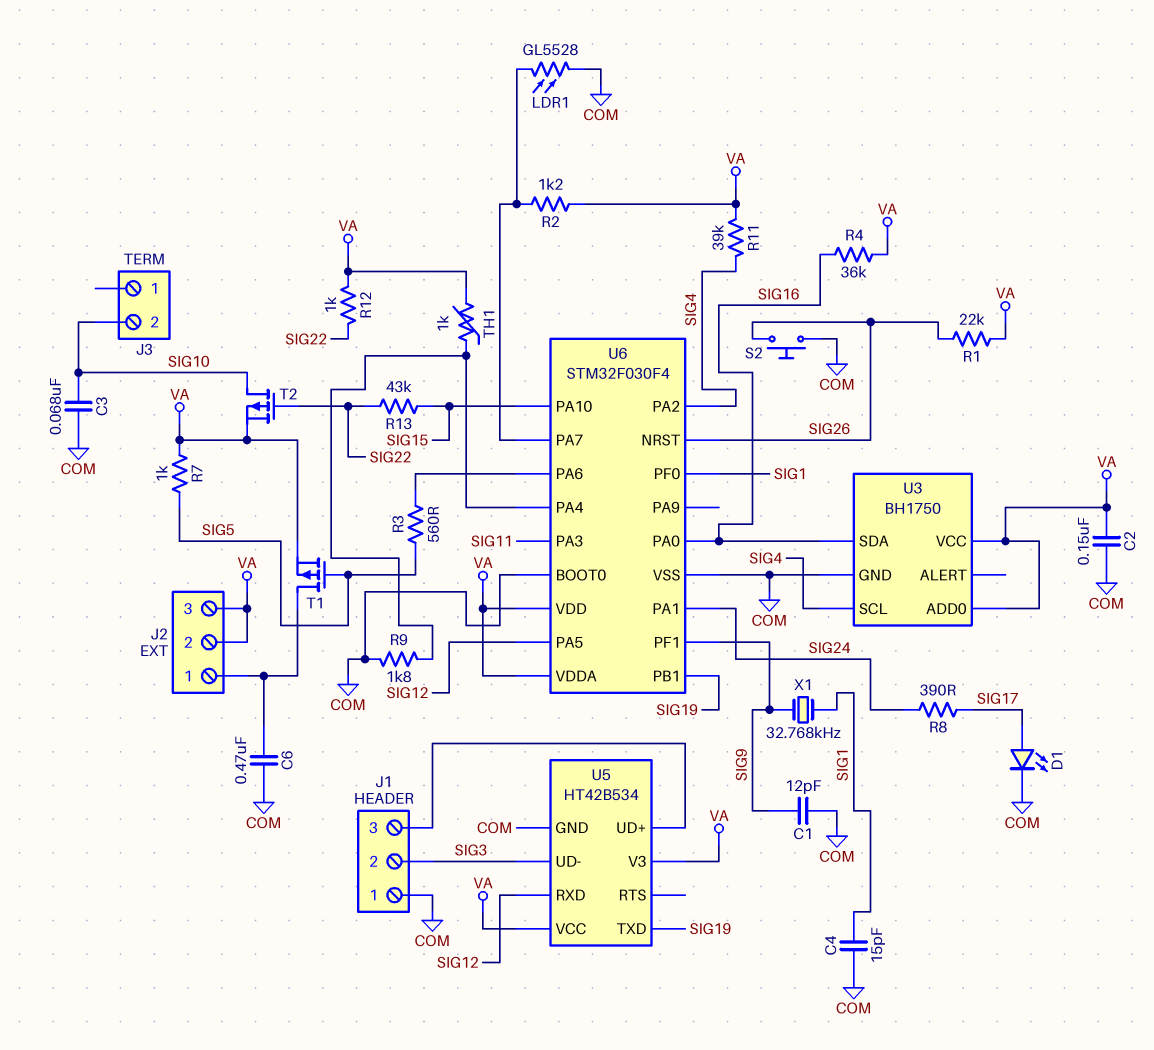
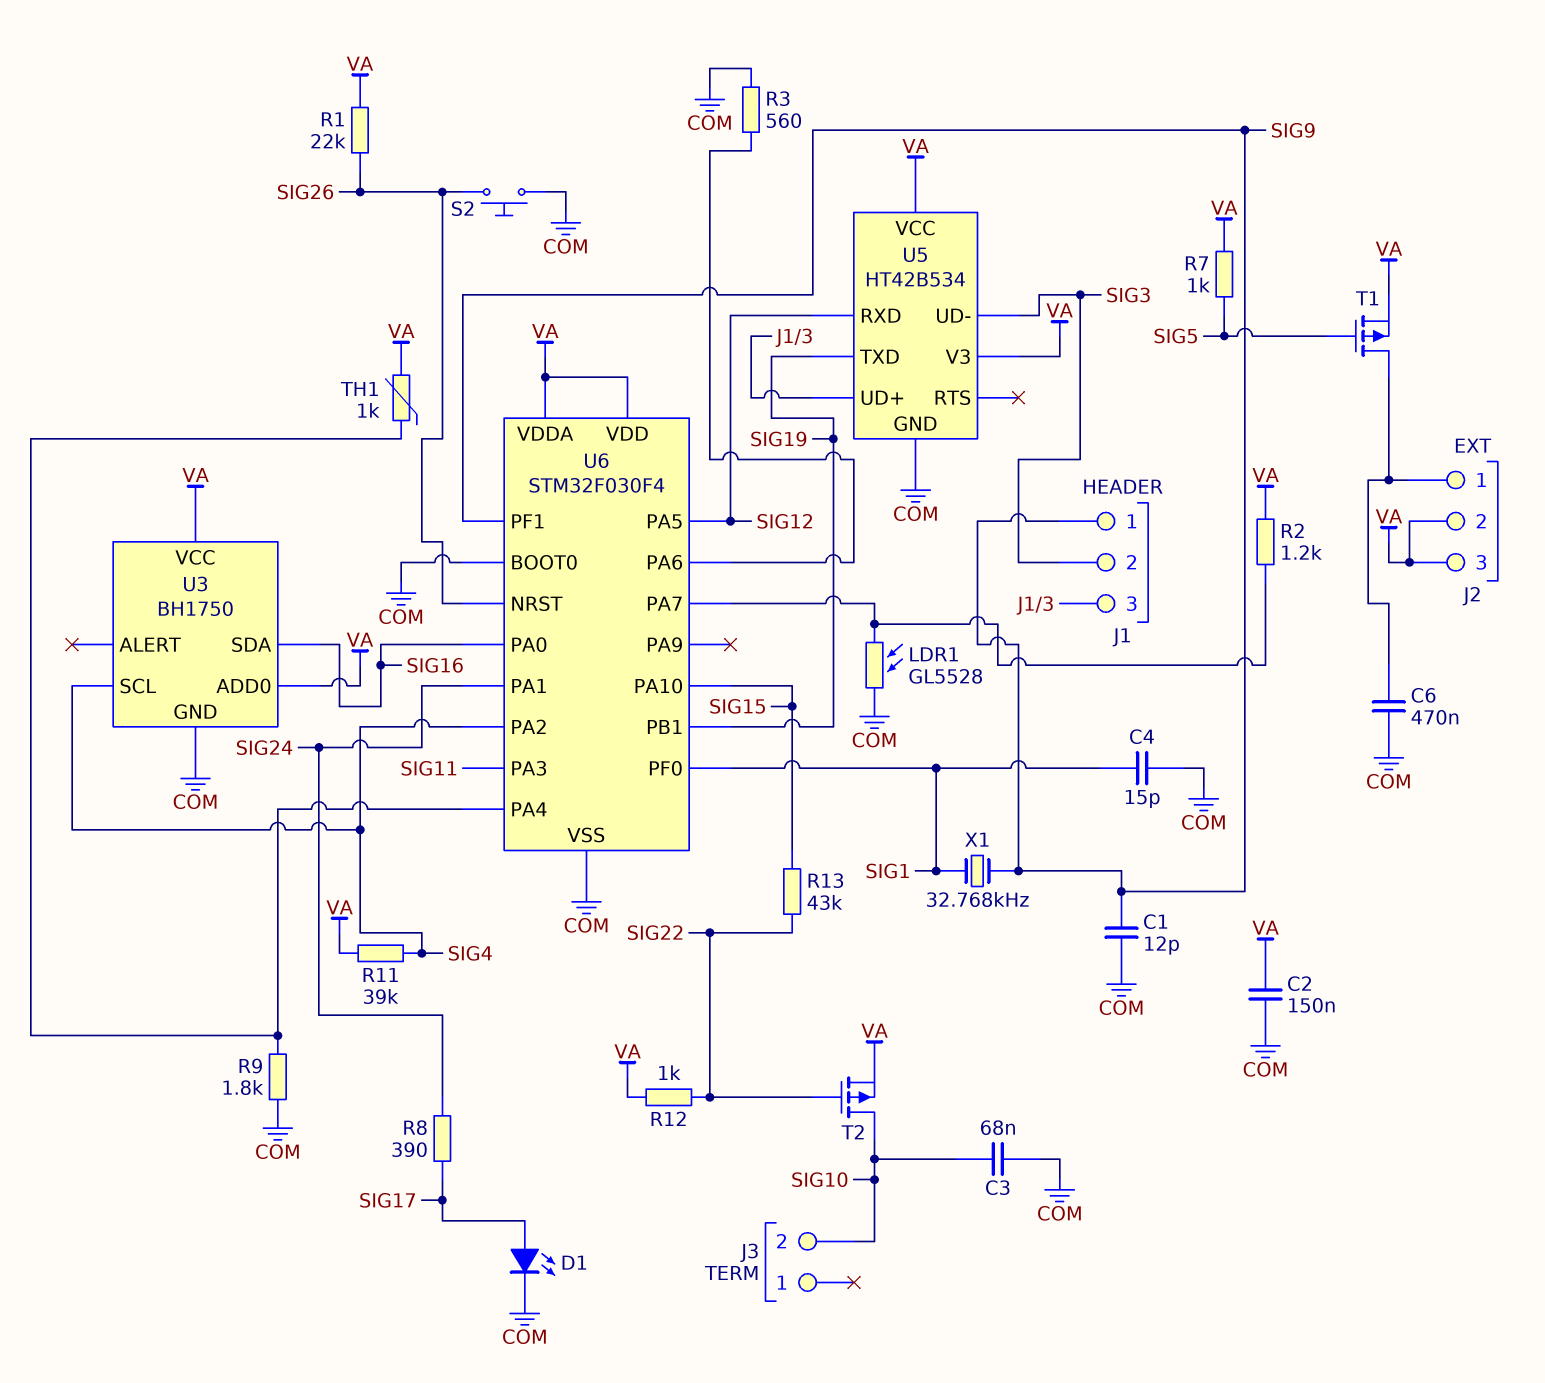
J1 pin 1: COM -> SIG9
R3: 560 (SIG5, U6/PA6) -> 560 (COM, U6/PA6)
R4: 36k (SIG16, VA) -> none

